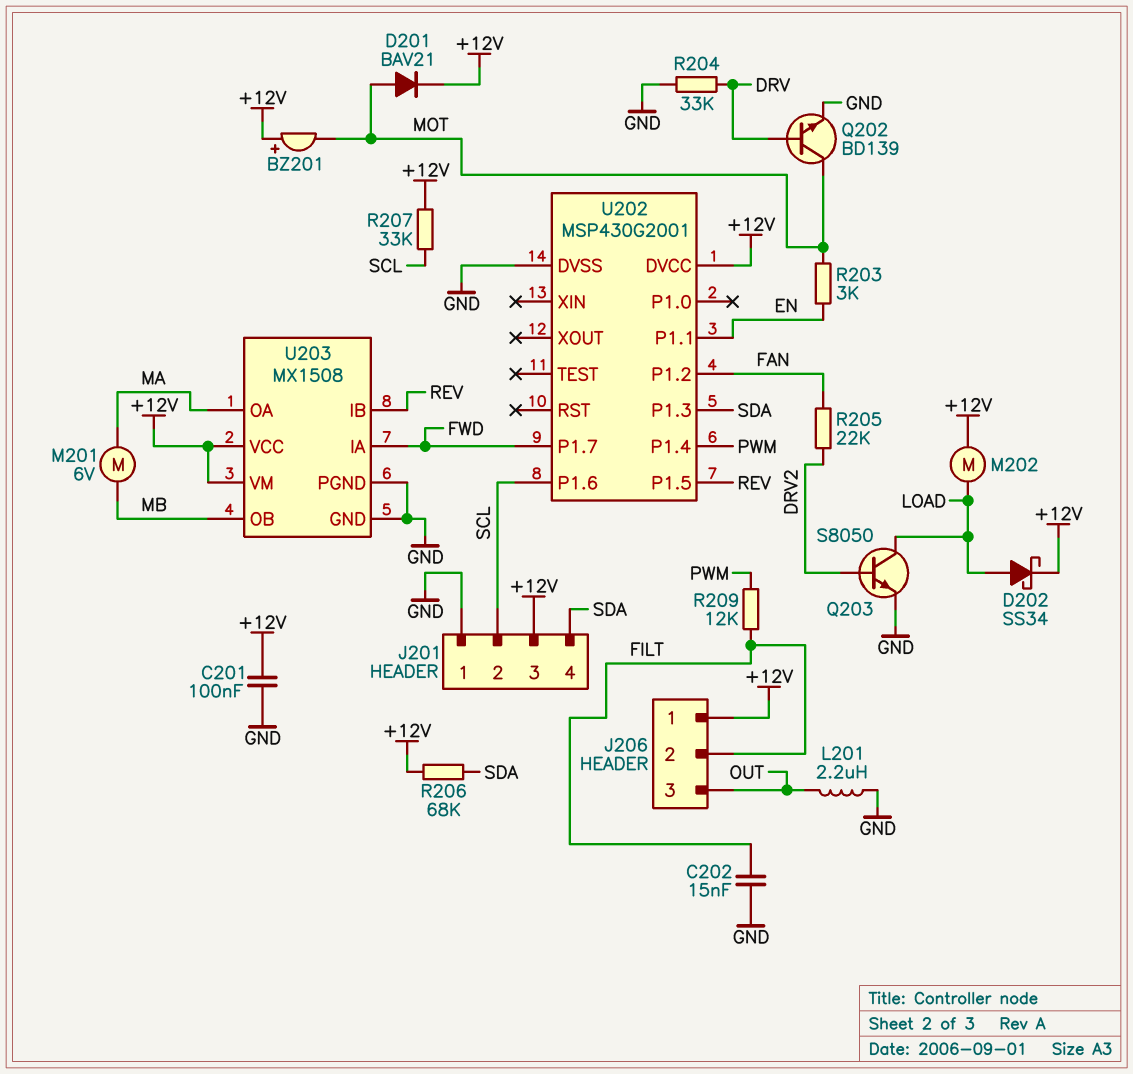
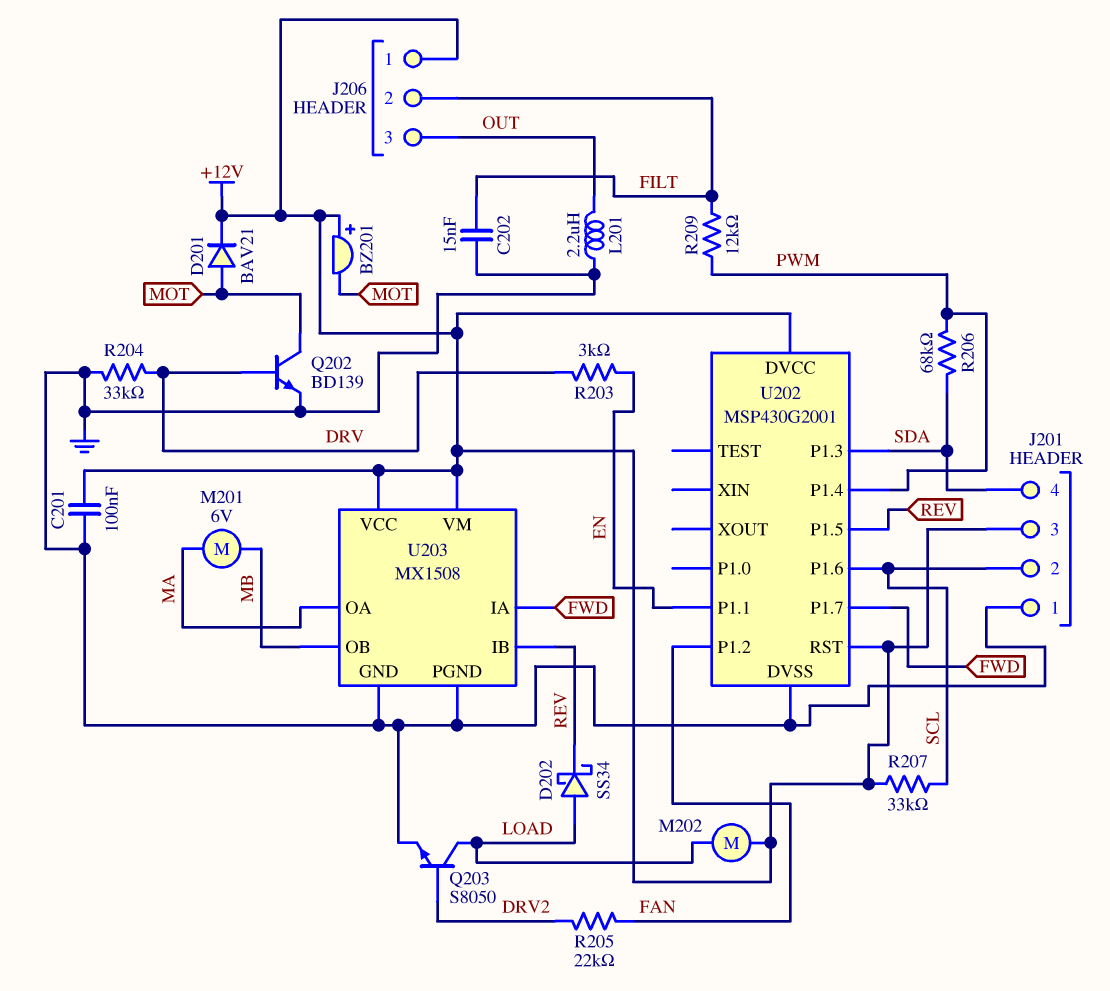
D202: schottky SS34 (A LOAD, K +12V) -> schottky SS34 (A LOAD, K REV)
R203: 3k (EN, MOT) -> 3k (DRV, EN)
R206: 68k (+12V, SDA) -> 68k (PWM, SDA)
U202 pin RST: none -> +12V

